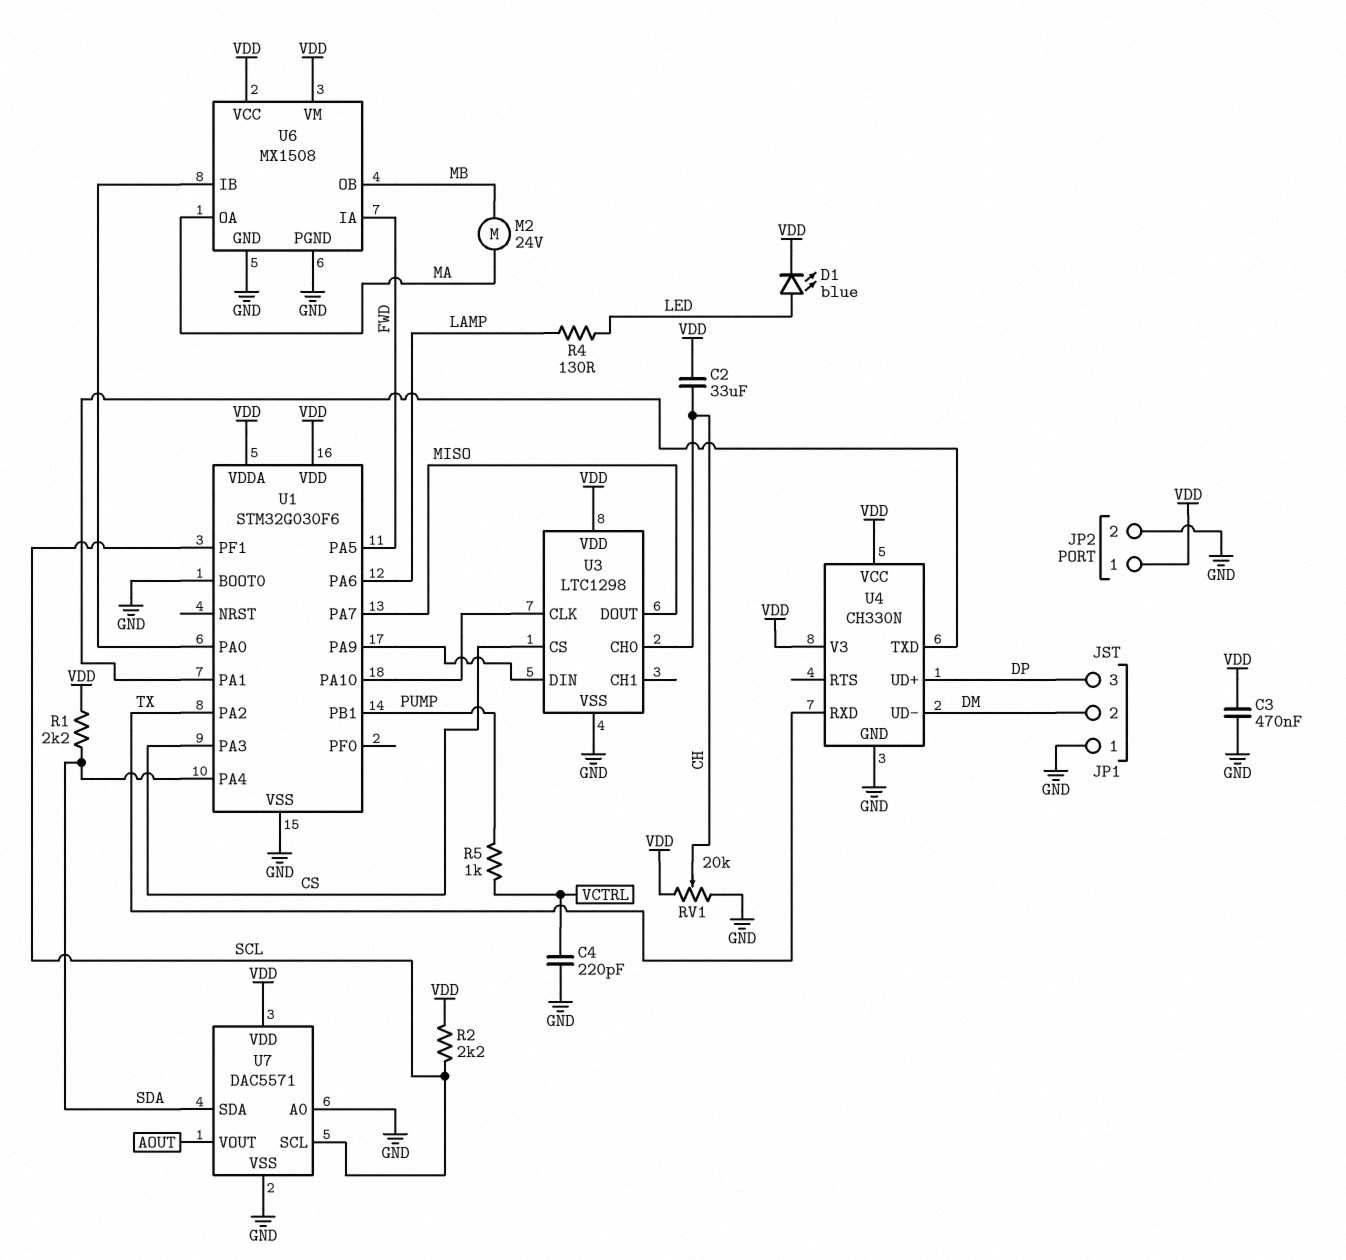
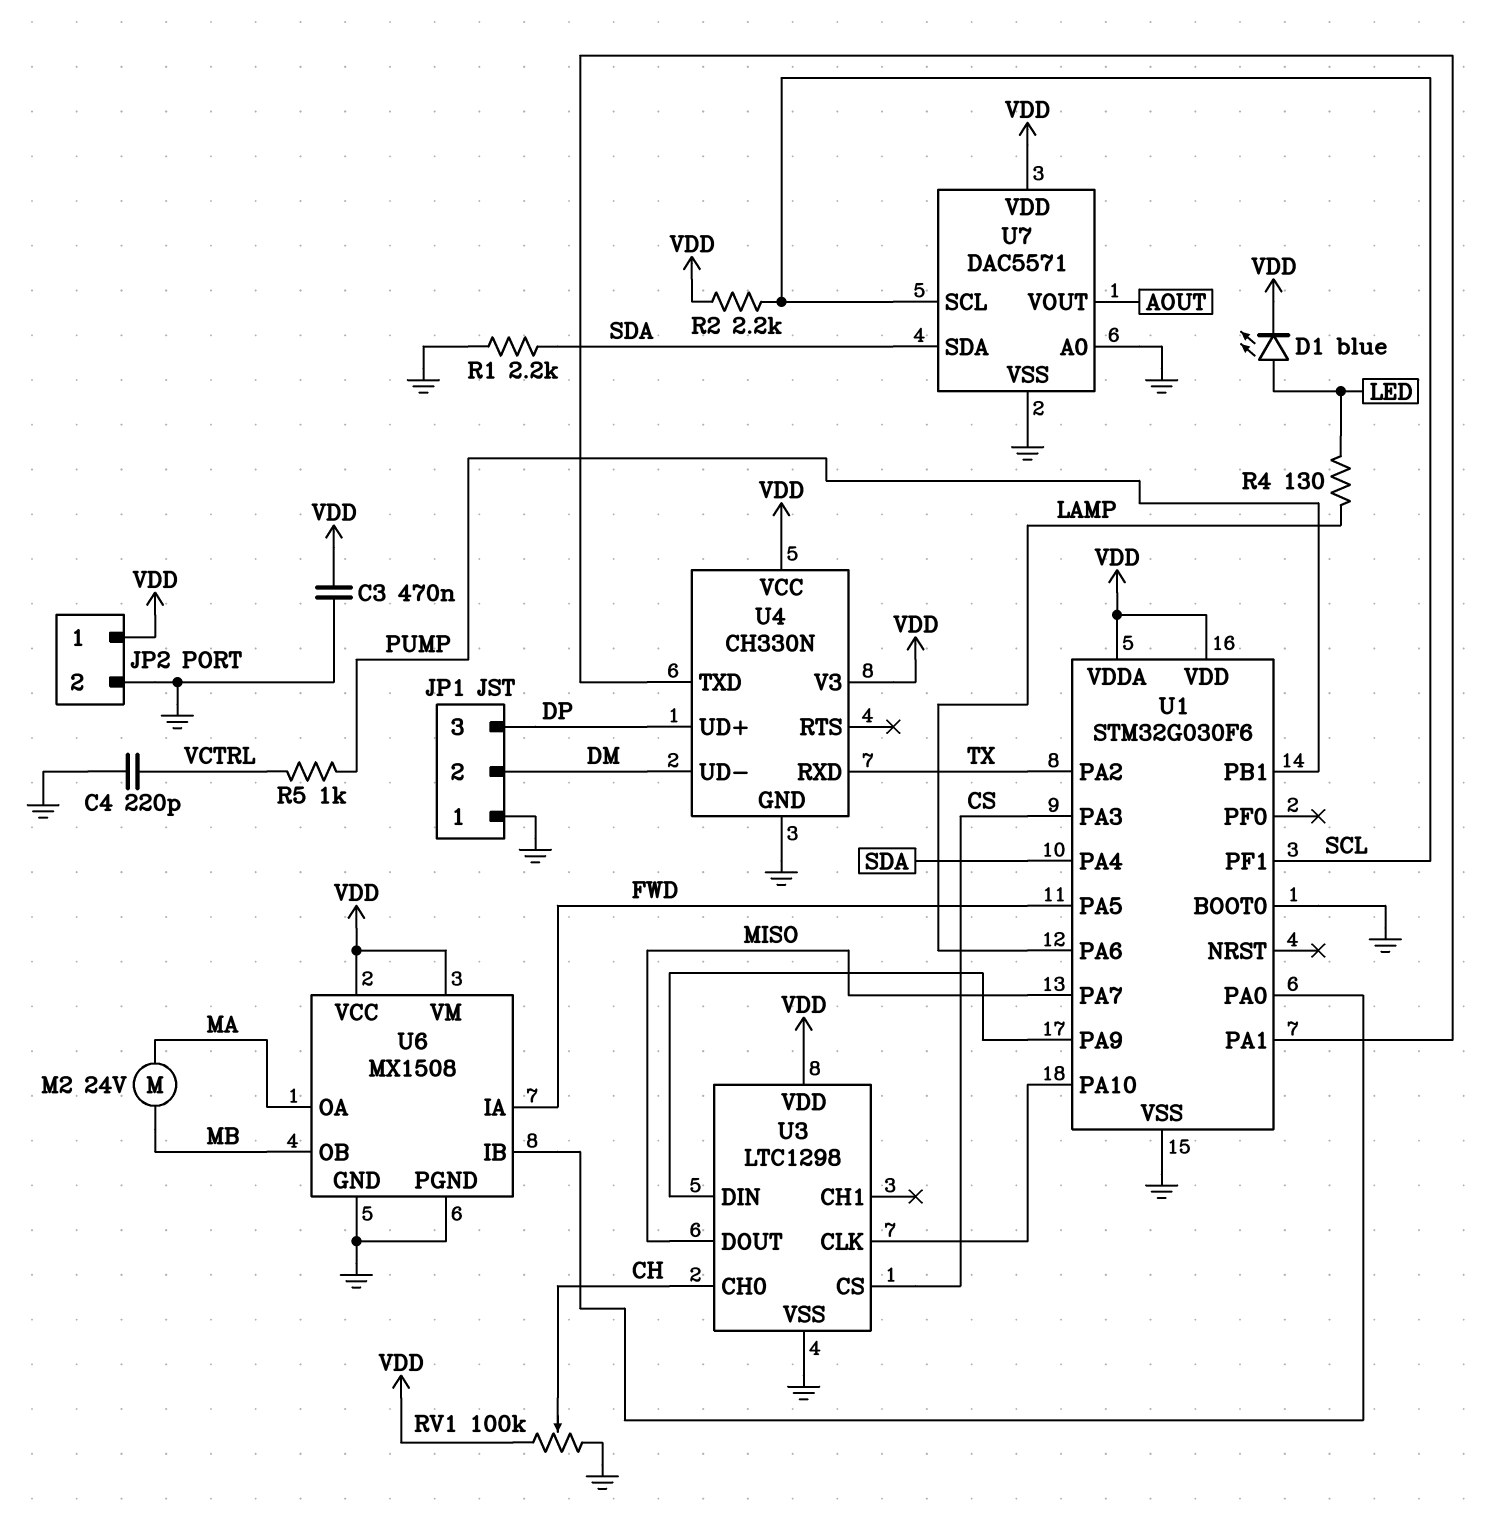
C2: 33uF (CH, VDD) -> none
R1: 2.2k (SDA, VDD) -> 2.2k (GND, SDA)
RV1: 20k (GND, VDD, wiper CH) -> 100k (GND, VDD, wiper CH)

